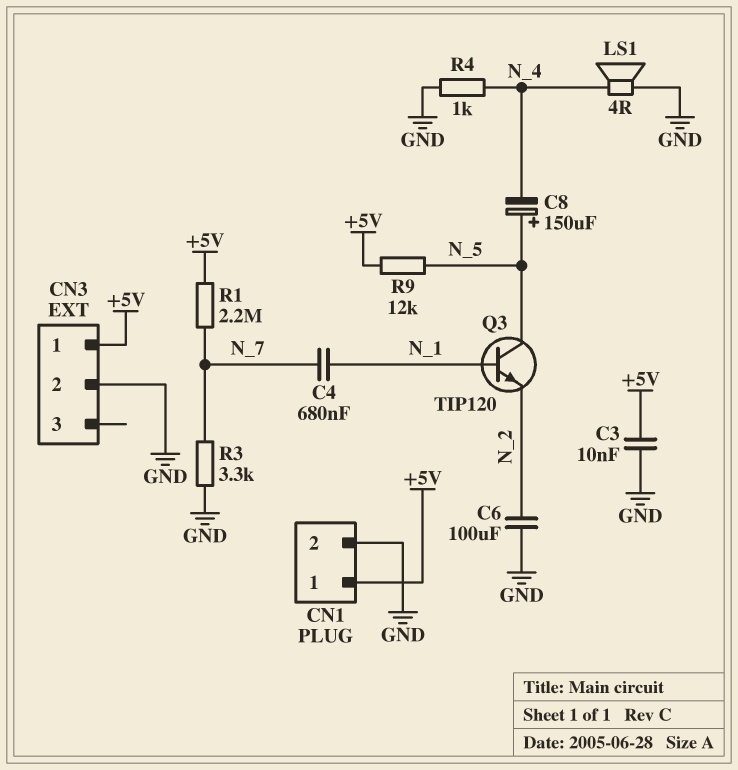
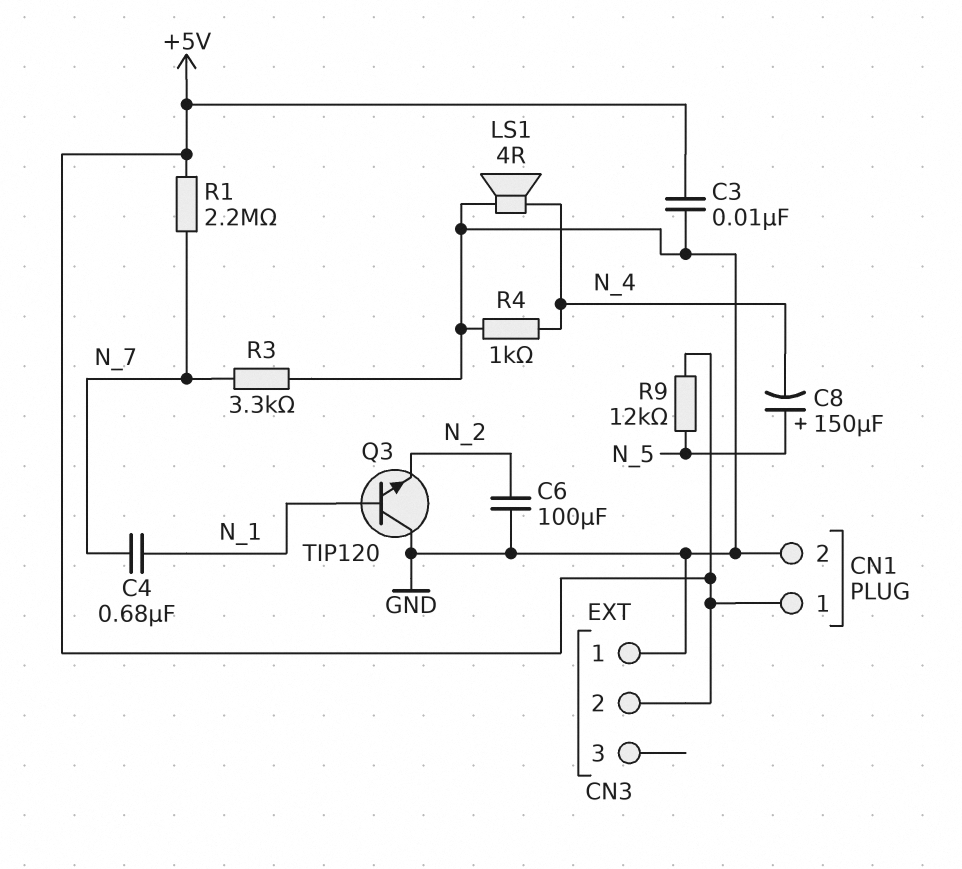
CN3 pin 1: +5V -> GND
CN3 pin 2: GND -> +5V
Q3: NPN TIP120 (B N_1, C N_5, E N_2) -> NPN TIP120 (B N_1, C GND, E N_2)

